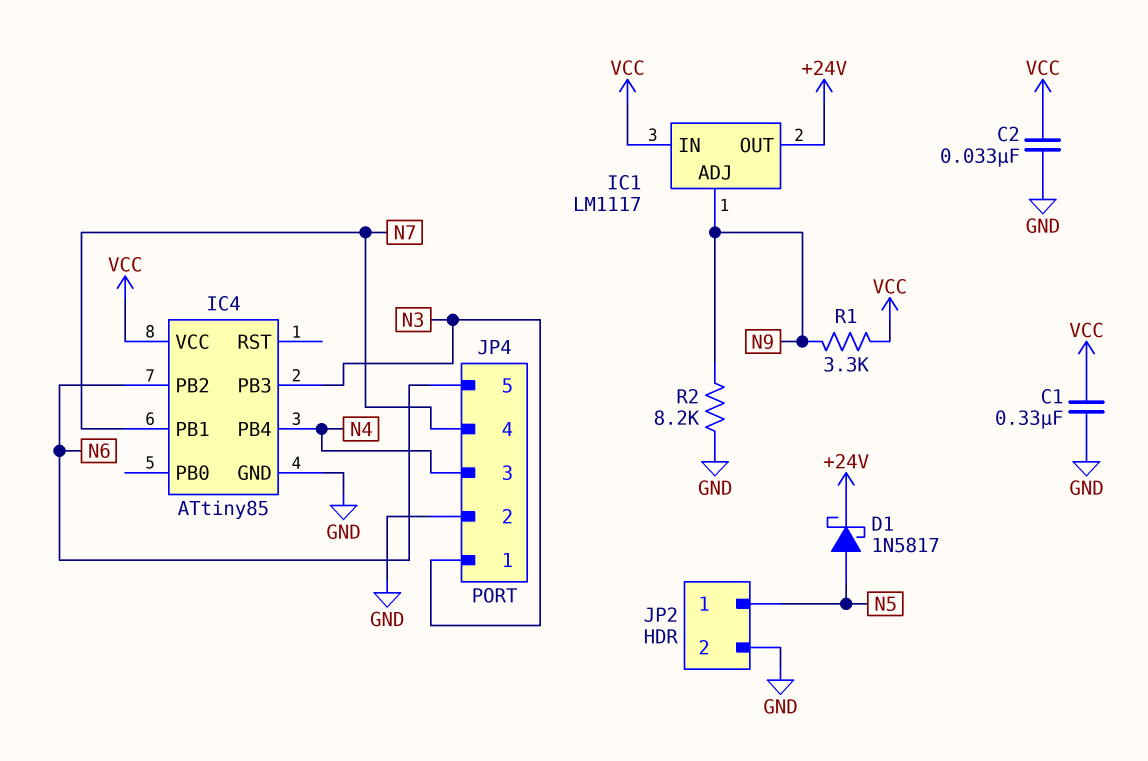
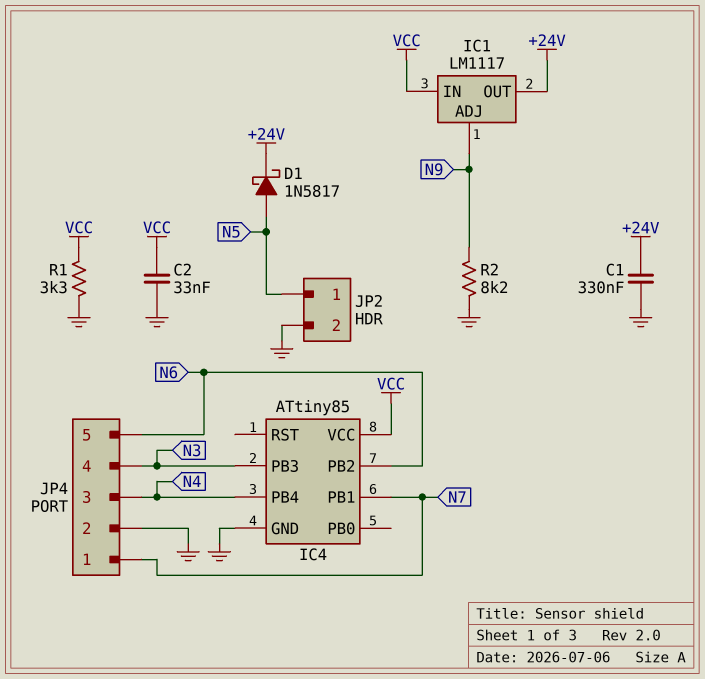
C1: 330nF (GND, VCC) -> 330nF (+24V, GND)
JP4 pin 1: N3 -> N7
JP4 pin 4: N7 -> N3
R1: 3.3k (N9, VCC) -> 3.3k (GND, VCC)

